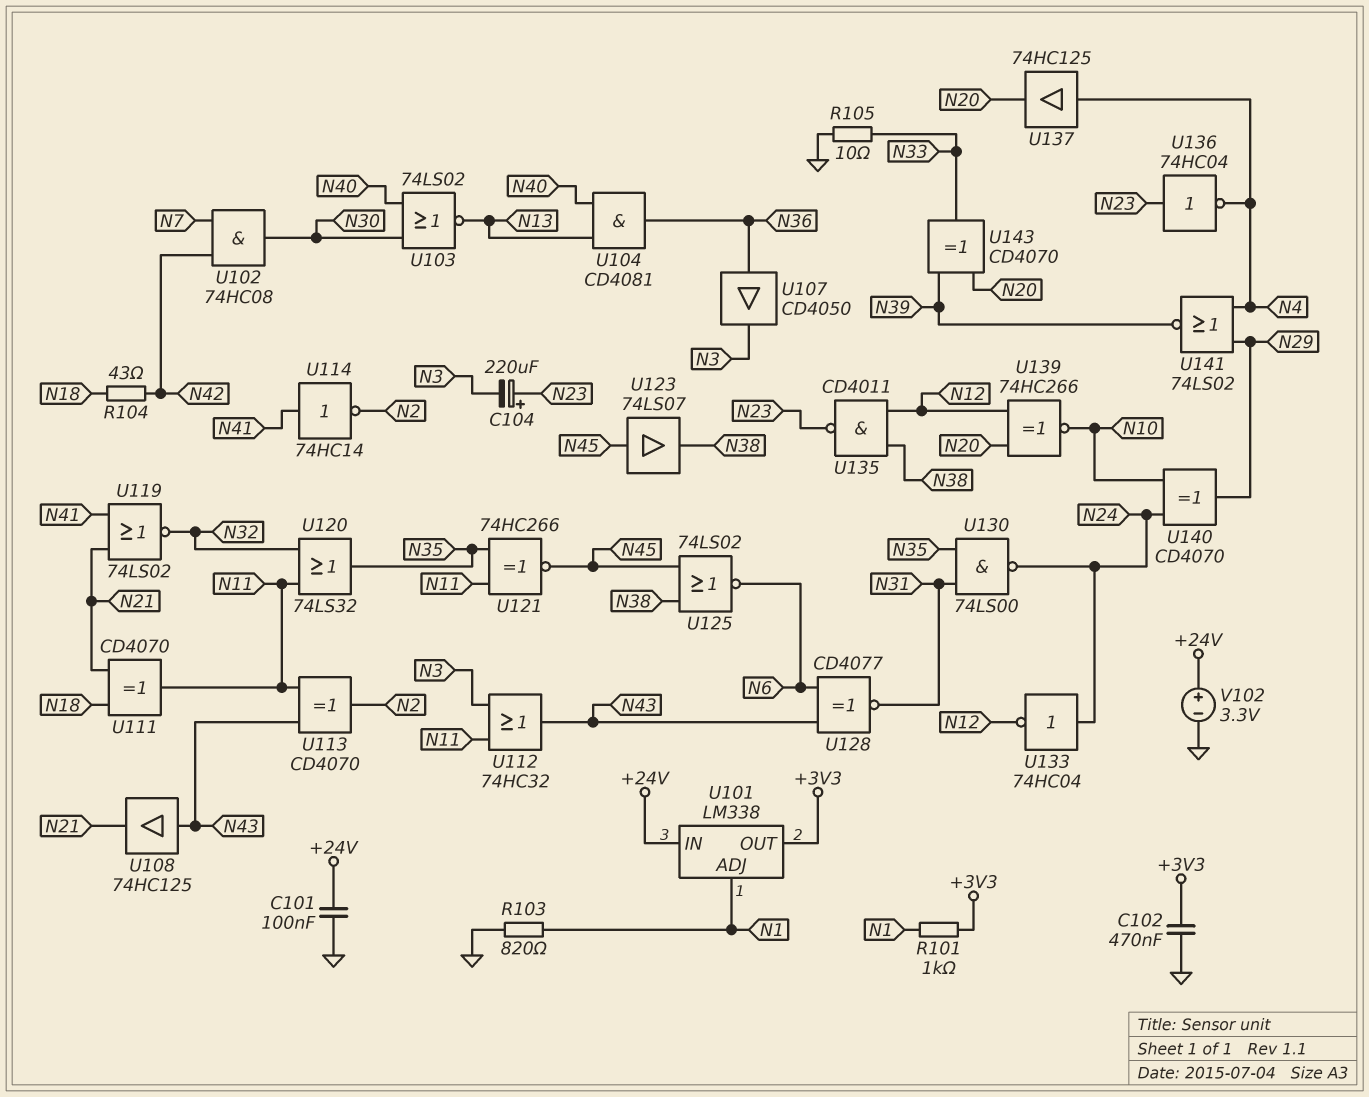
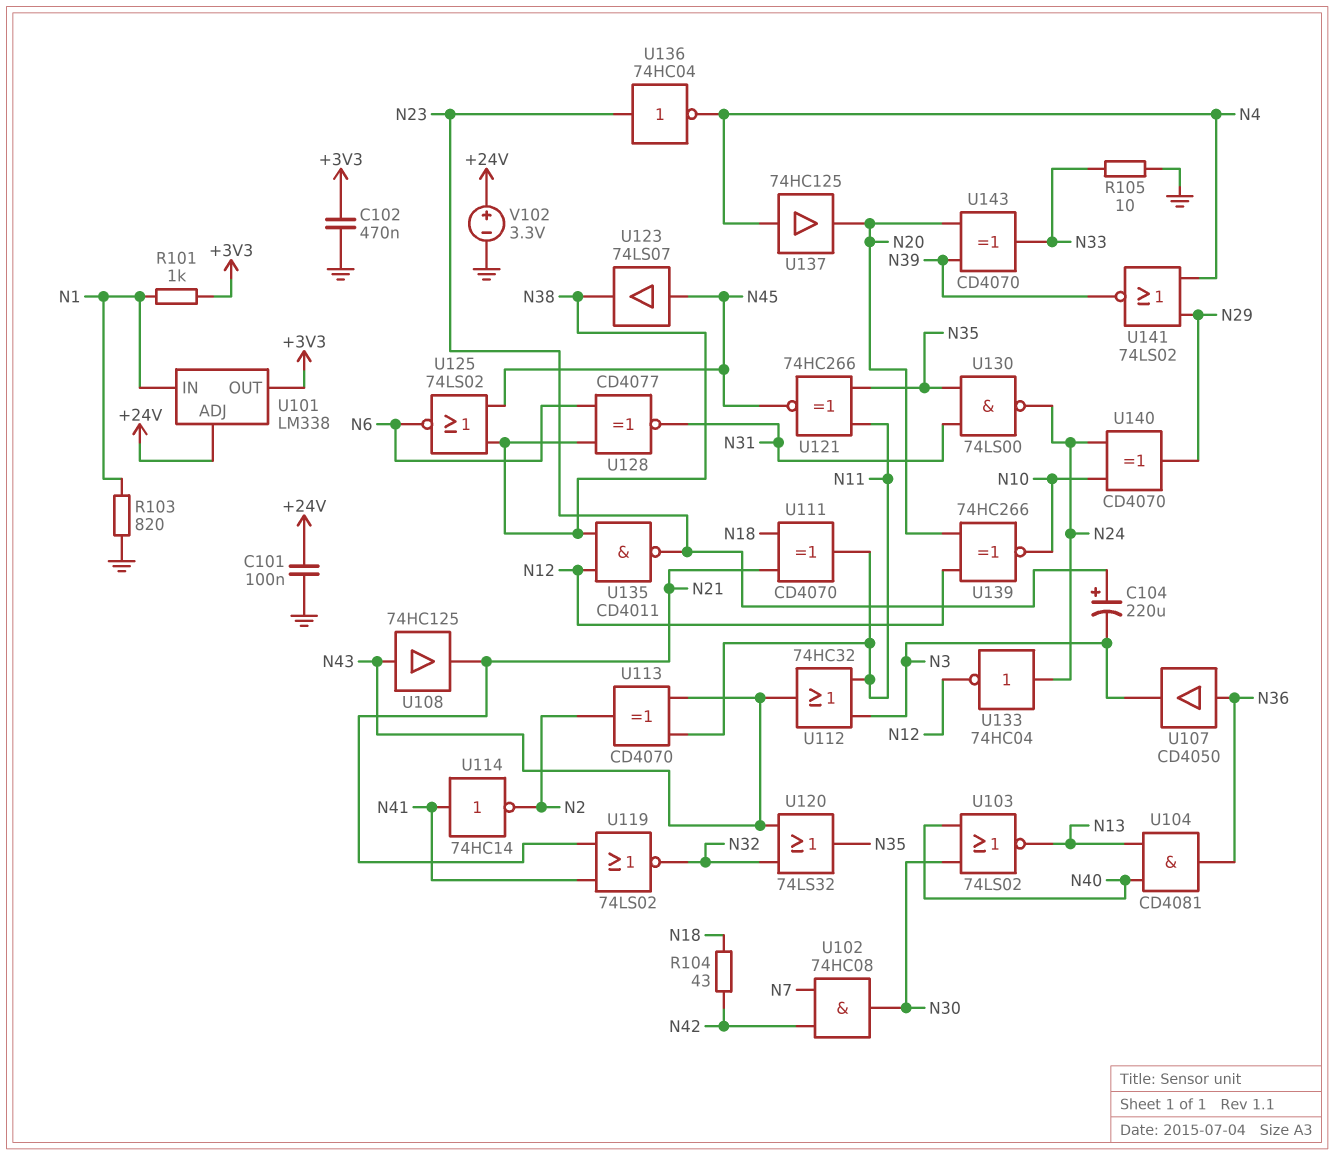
U101 pin ADJ: N1 -> +24V
U101 pin IN: +24V -> N1
U120: OR 74LS32 (in N11, in N32, out N35) -> OR 74LS32 (in N32, in N43, out N35)
U128: XNOR CD4077 (in N6, in N43, out N31) -> XNOR CD4077 (in N6, in N38, out N31)

